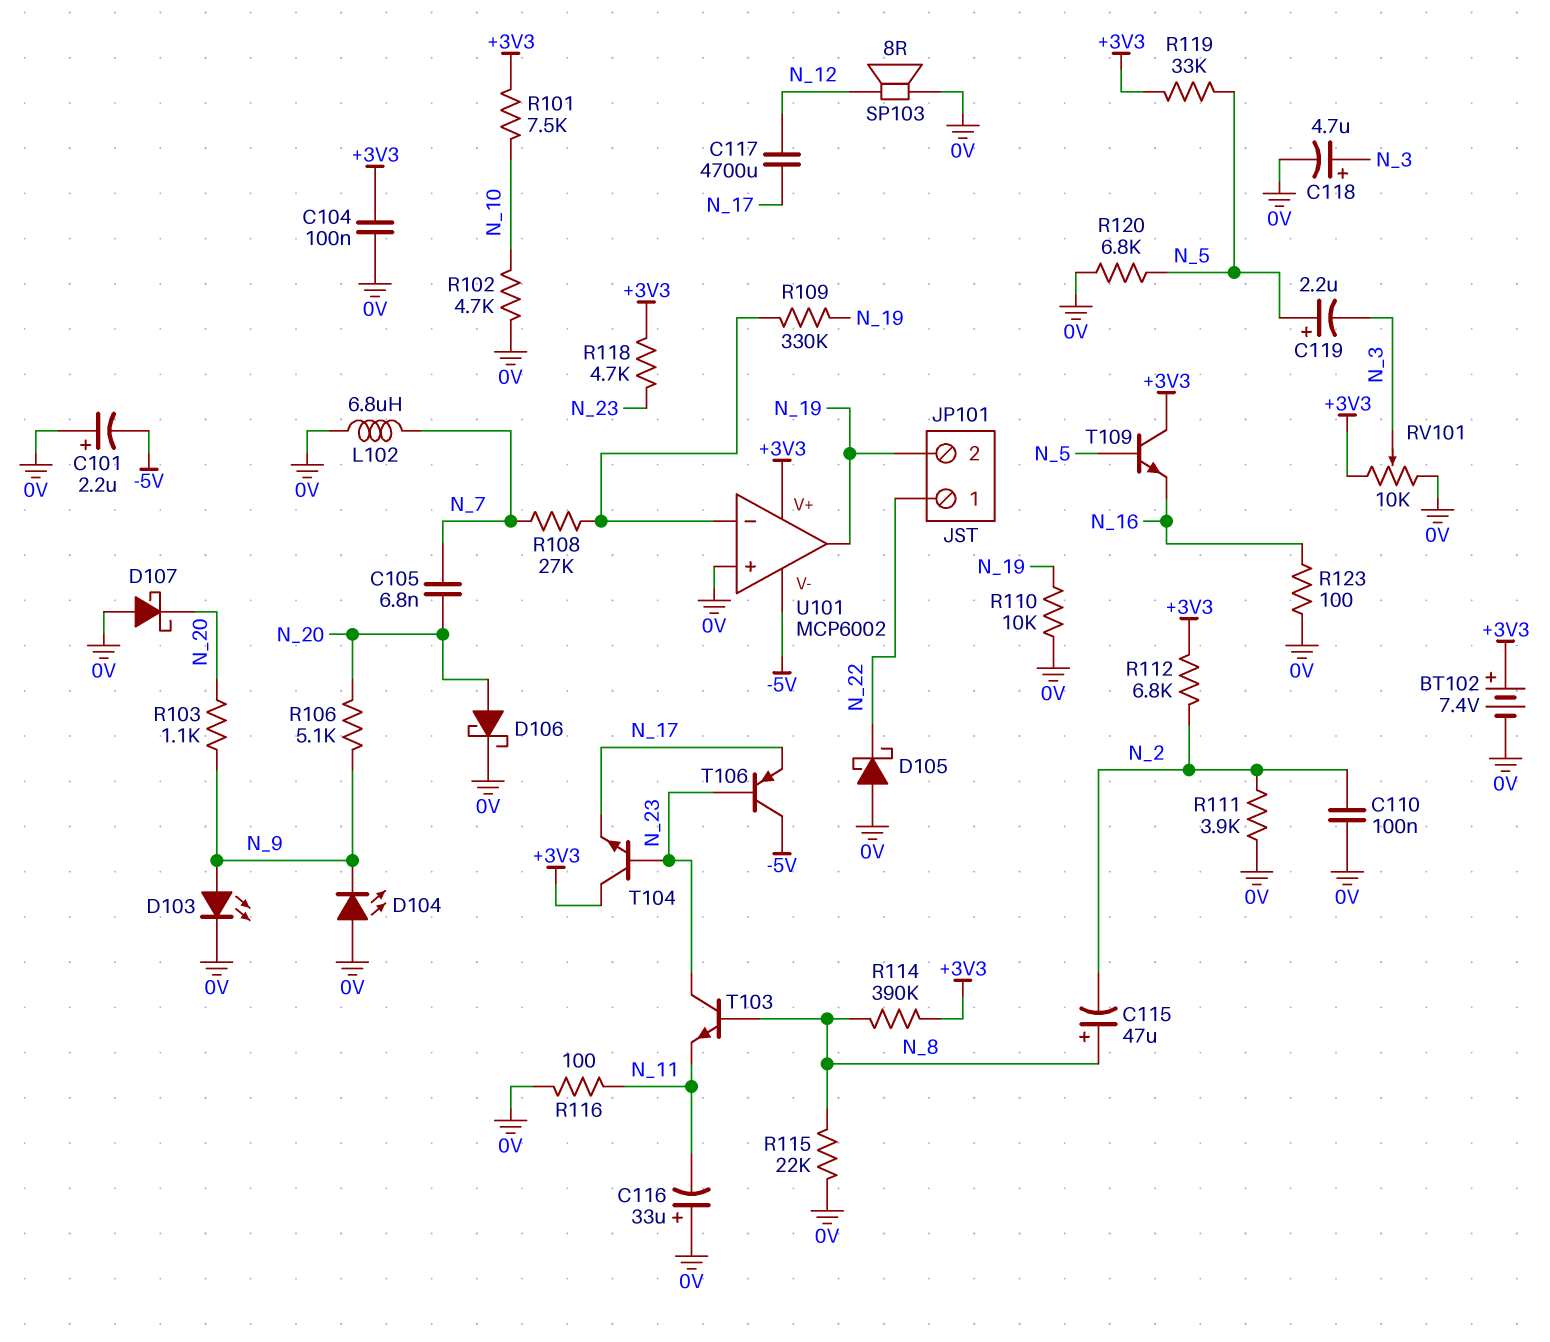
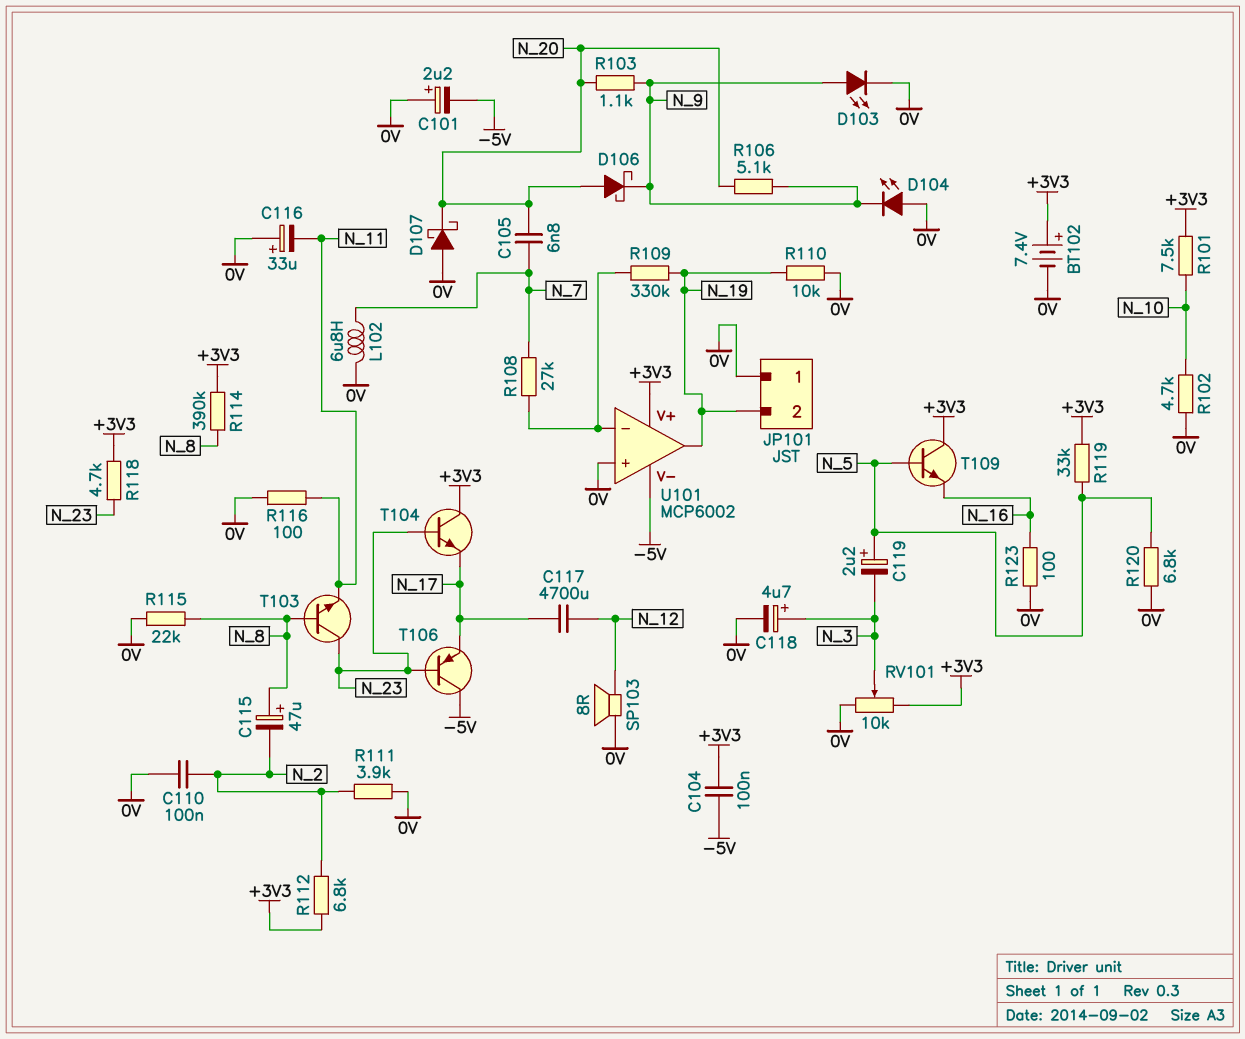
C104: 100nF (+3V3, 0V) -> 100nF (+3V3, -5V)
D105: schottky (A 0V, K N_22) -> none
D106: schottky (A N_20, K 0V) -> schottky (A N_20, K N_9)
JP101 pin 1: N_22 -> 0V

